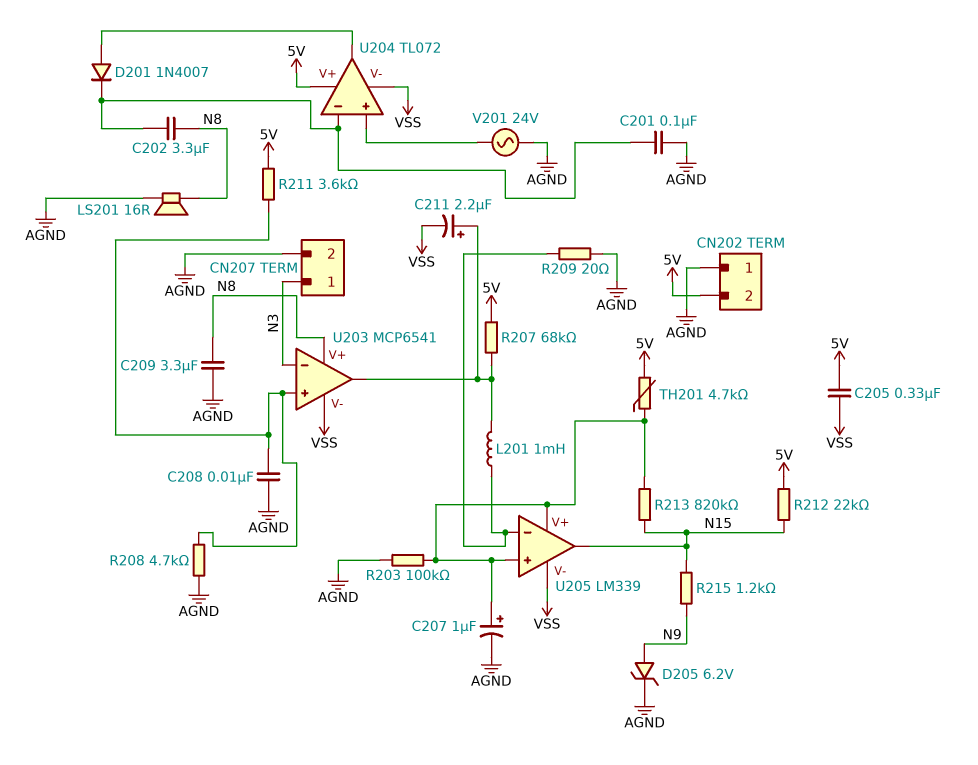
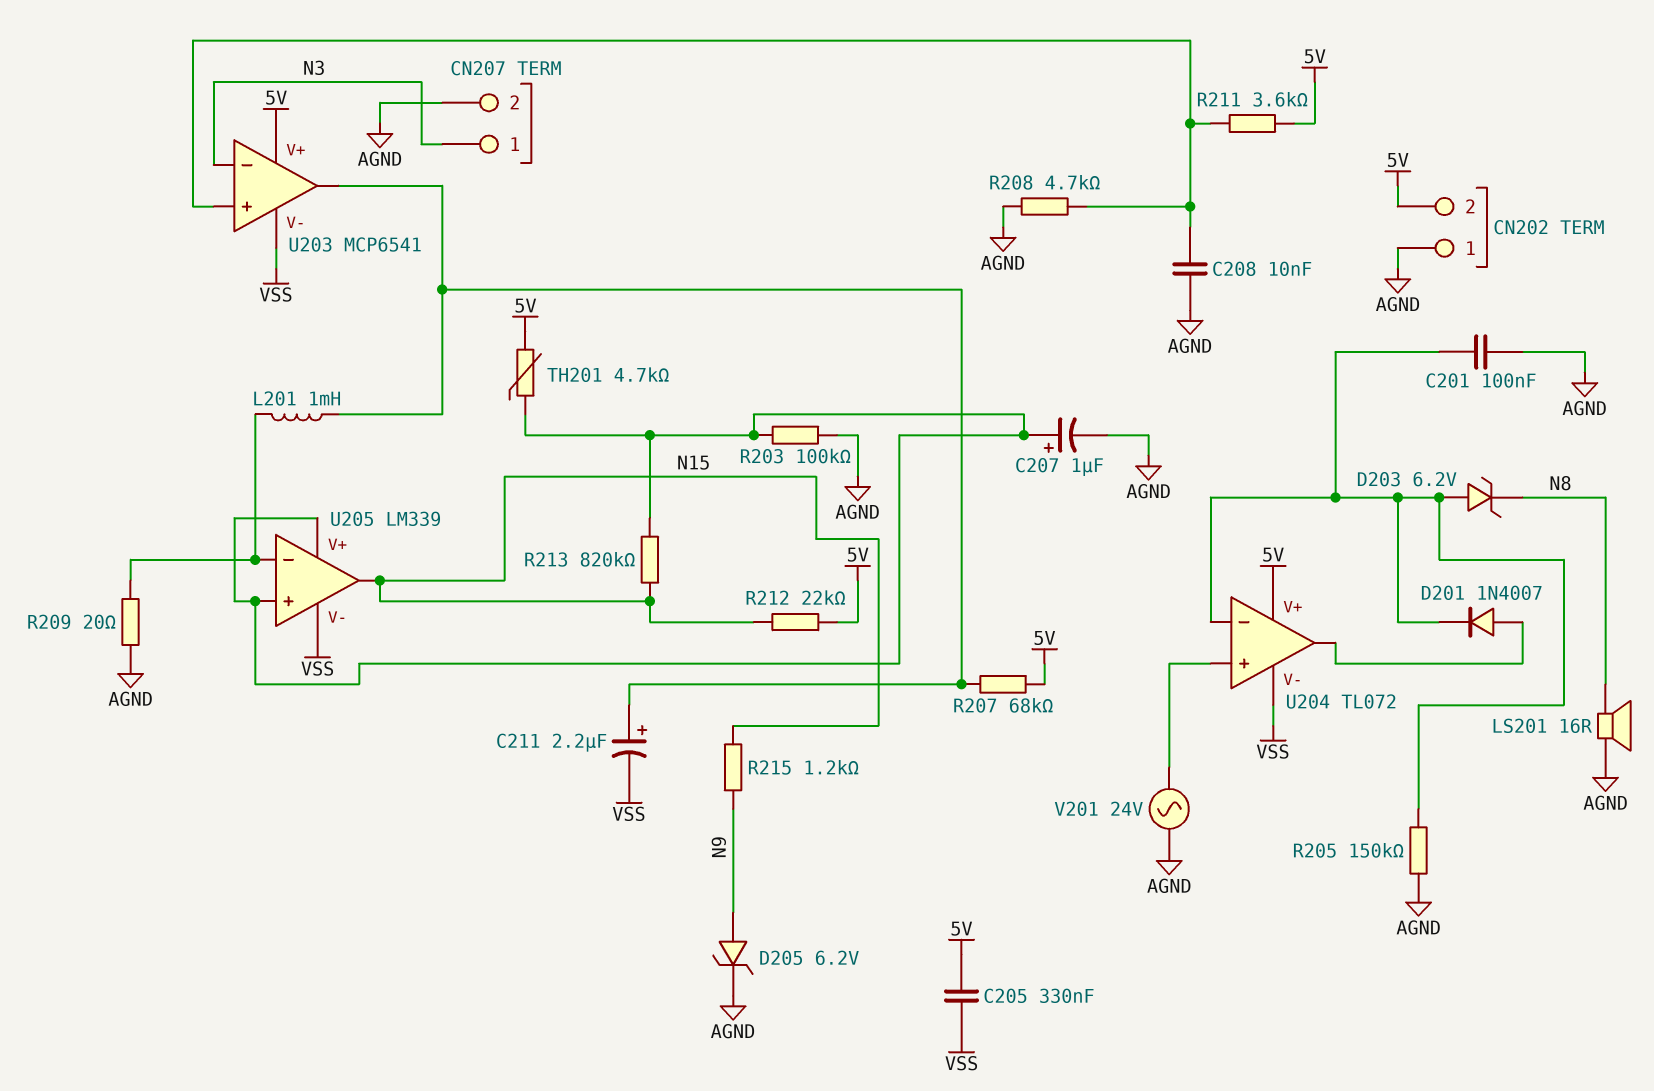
C202: 3.3uF (N8, U204/in-) -> none
C209: 3.3uF (AGND, N8) -> none
D203: none -> zener 6.2V (A U204/in-, K N8)
R205: none -> 150k (AGND, U204/in-)
U203 pin V+: N8 -> 5V

